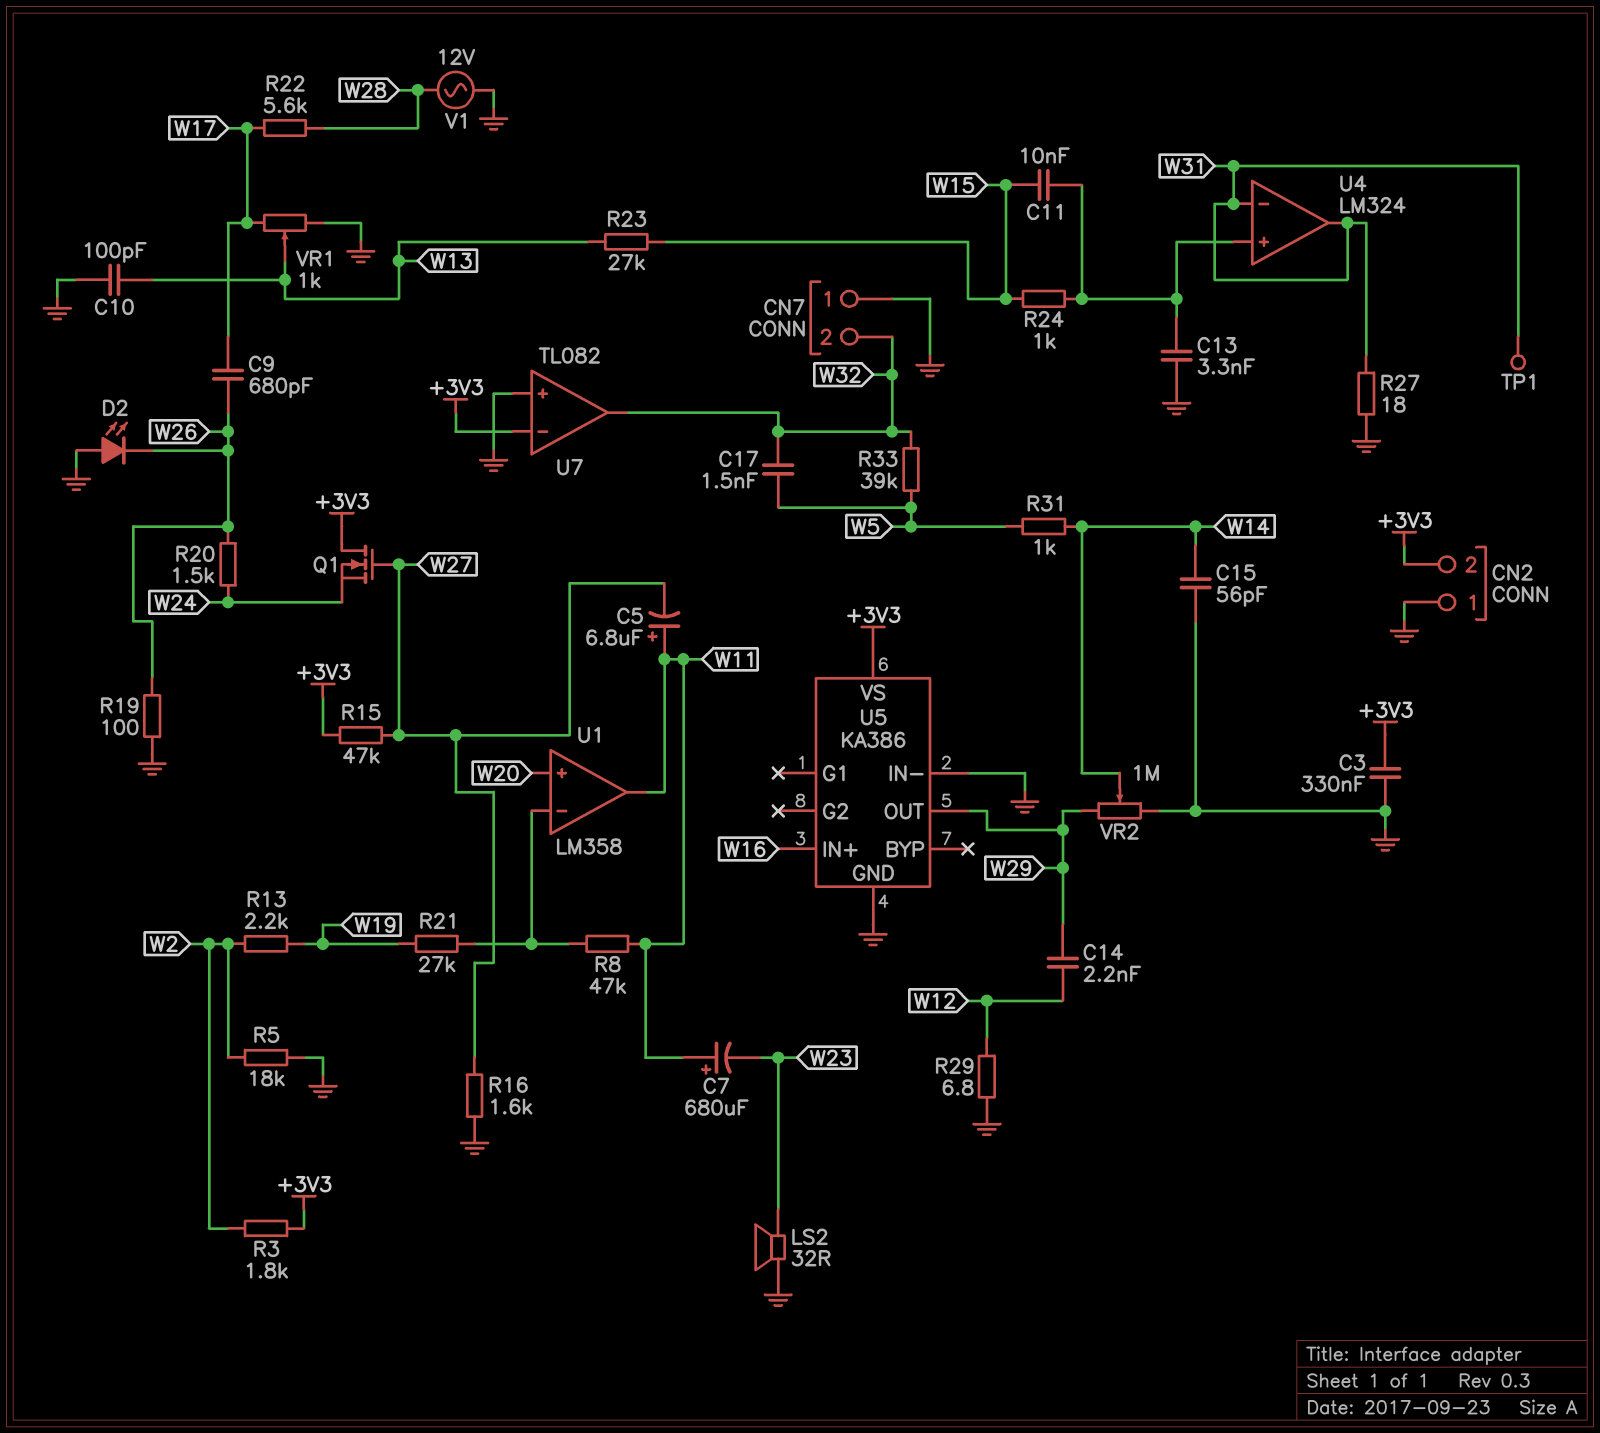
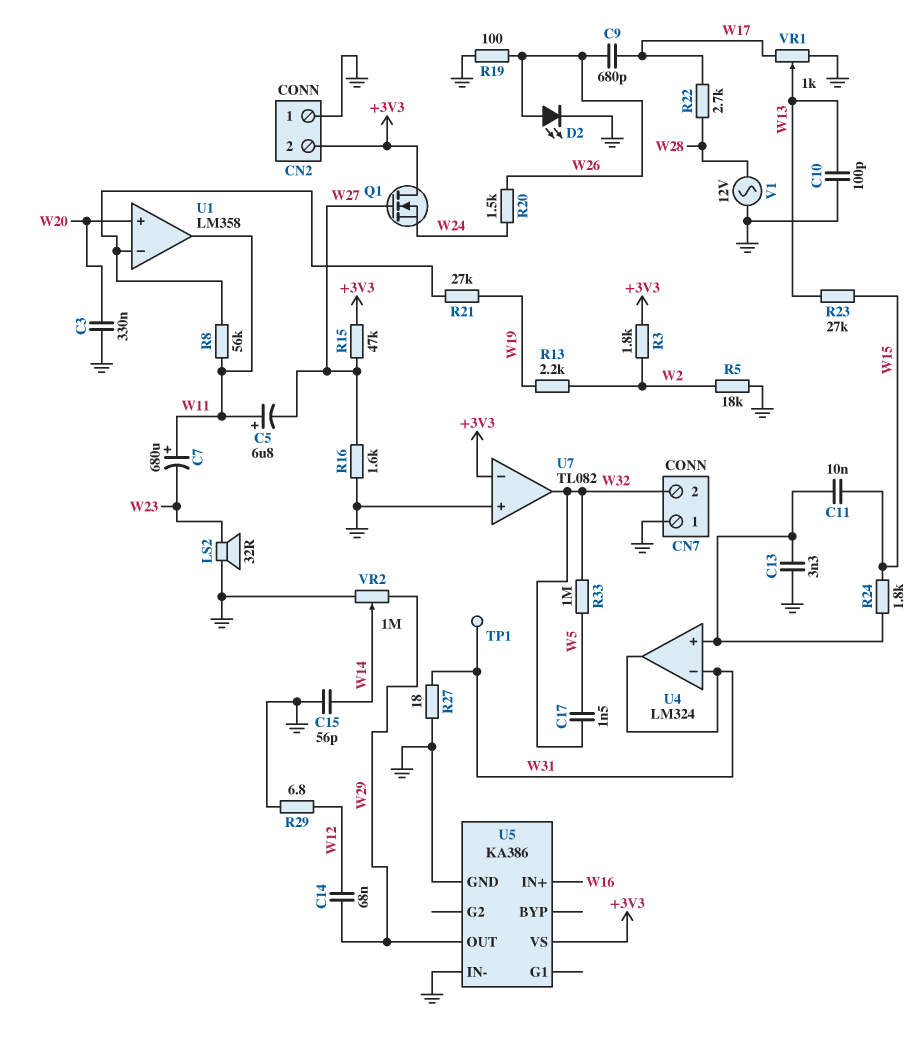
C3: 330nF (+3V3, GND) -> 330nF (GND, W20)
C14: 2.2nF (W12, W29) -> 68nF (W12, W29)
D2: LED (A GND, K W26) -> LED (A W26, K GND)
R8: 47k (U1/in-, W11) -> 56k (U1/in-, W11)
R22: 5.6k (W17, W28) -> 2.7k (W17, W28)
R24: 1k (U4/in+, W15) -> 1.8k (U4/in+, W15)
R31: 1k (W5, W14) -> none
R33: 39k (W5, W32) -> 1M (W5, W32)

